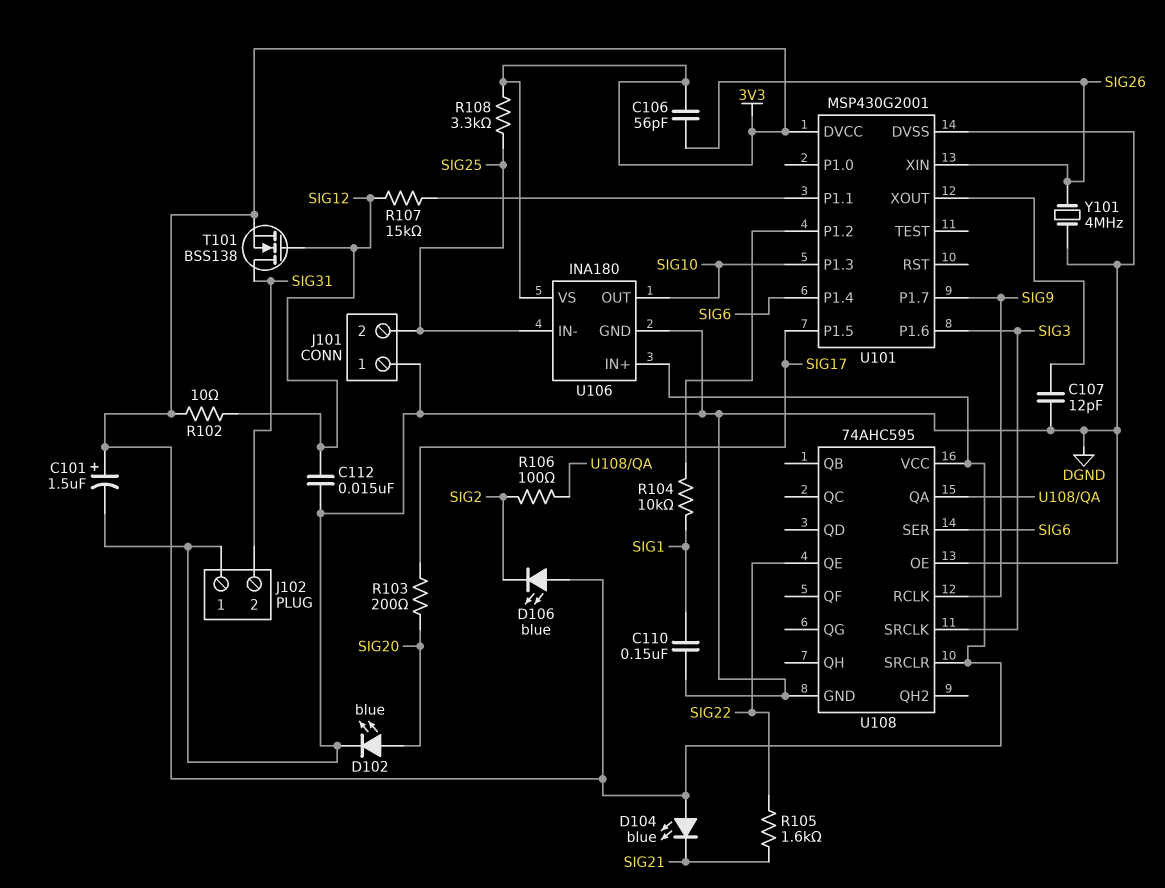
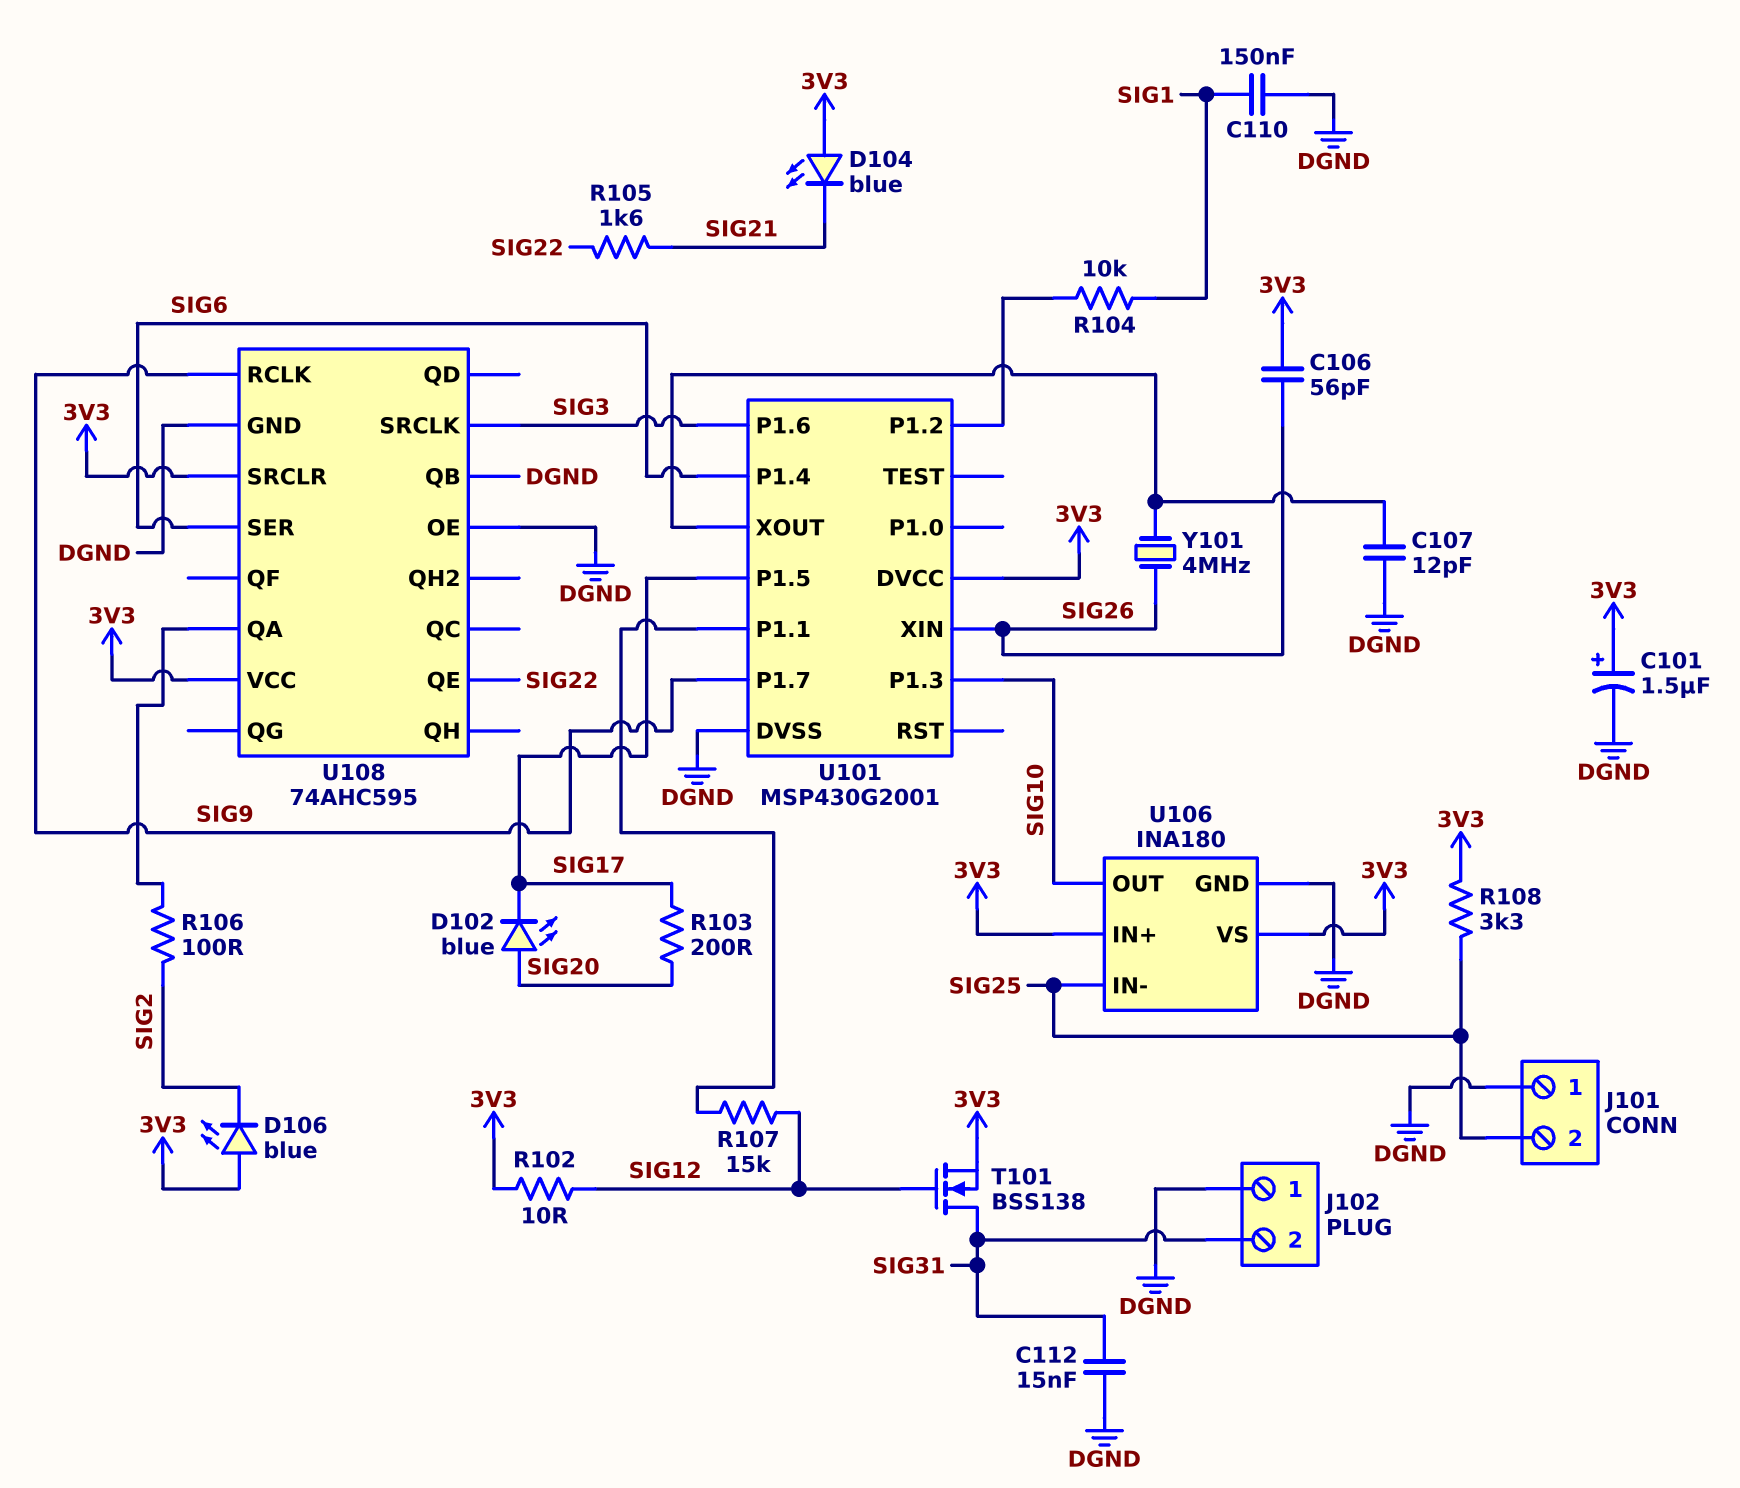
C112: 15nF (DGND, SIG12) -> 15nF (DGND, SIG31)
D102: LED blue (A SIG20, K DGND) -> LED blue (A SIG20, K SIG17)
U108 pin QB: none -> DGND
Y101: 4MHz (DGND, SIG26) -> 4MHz (SIG26, U101/XOUT)

